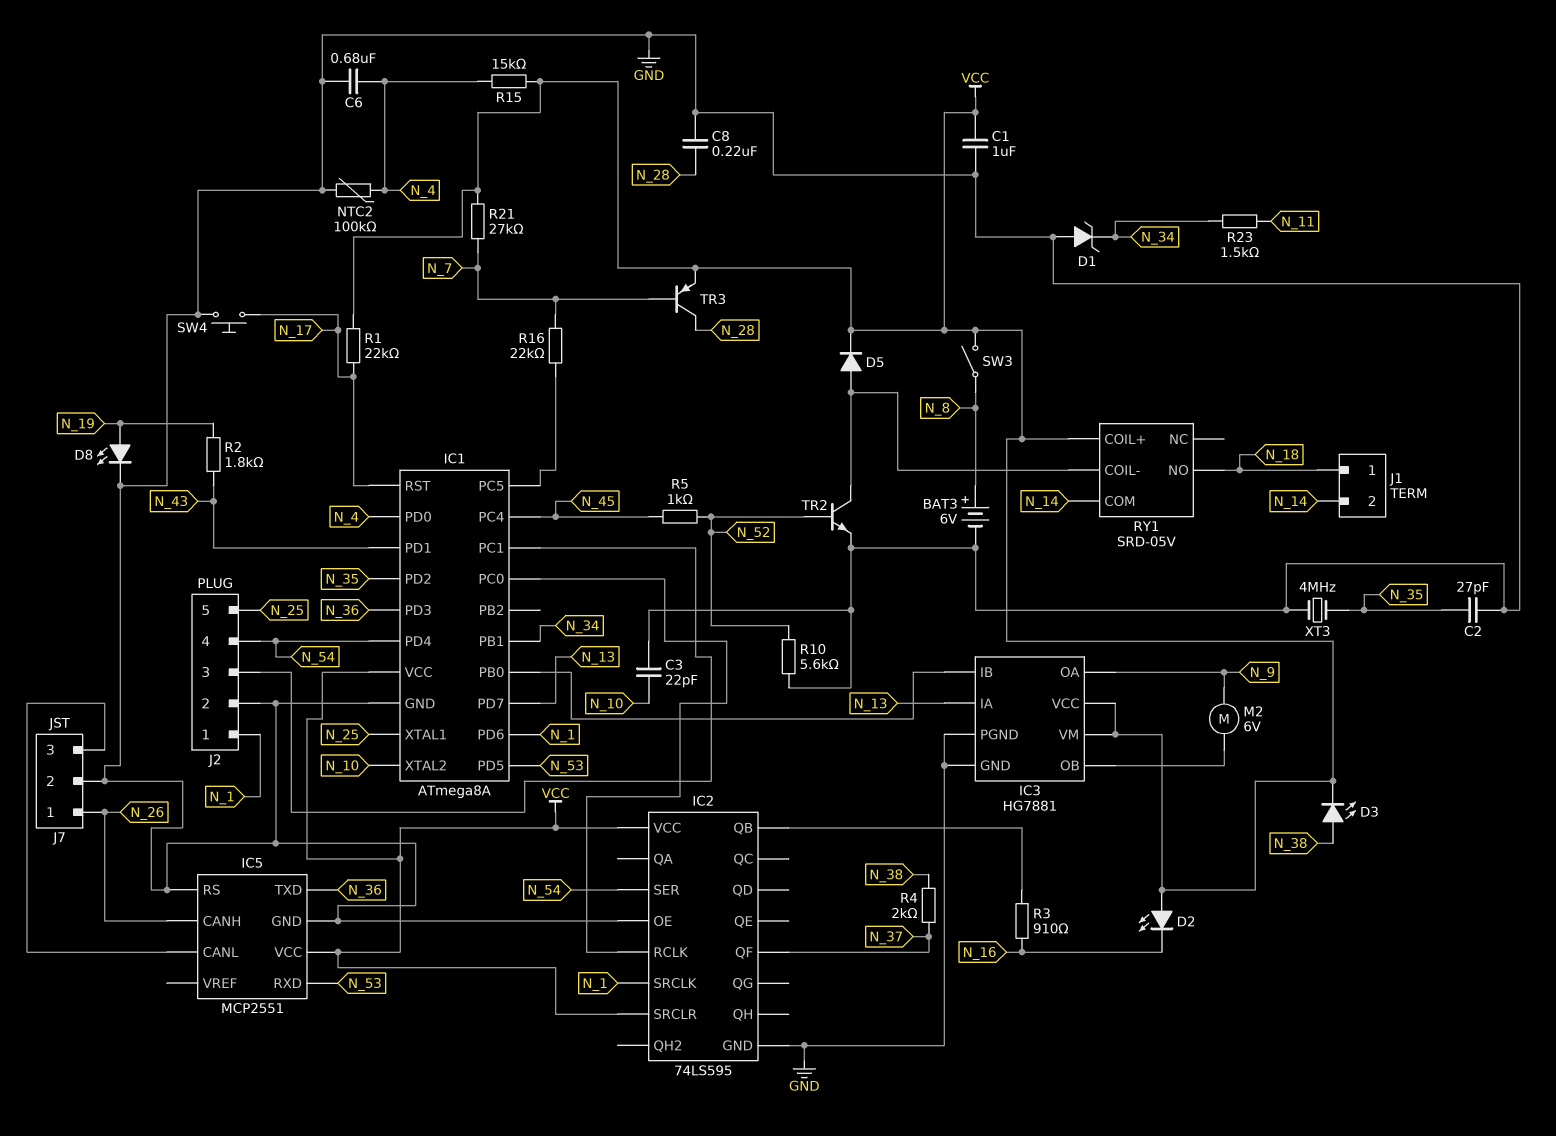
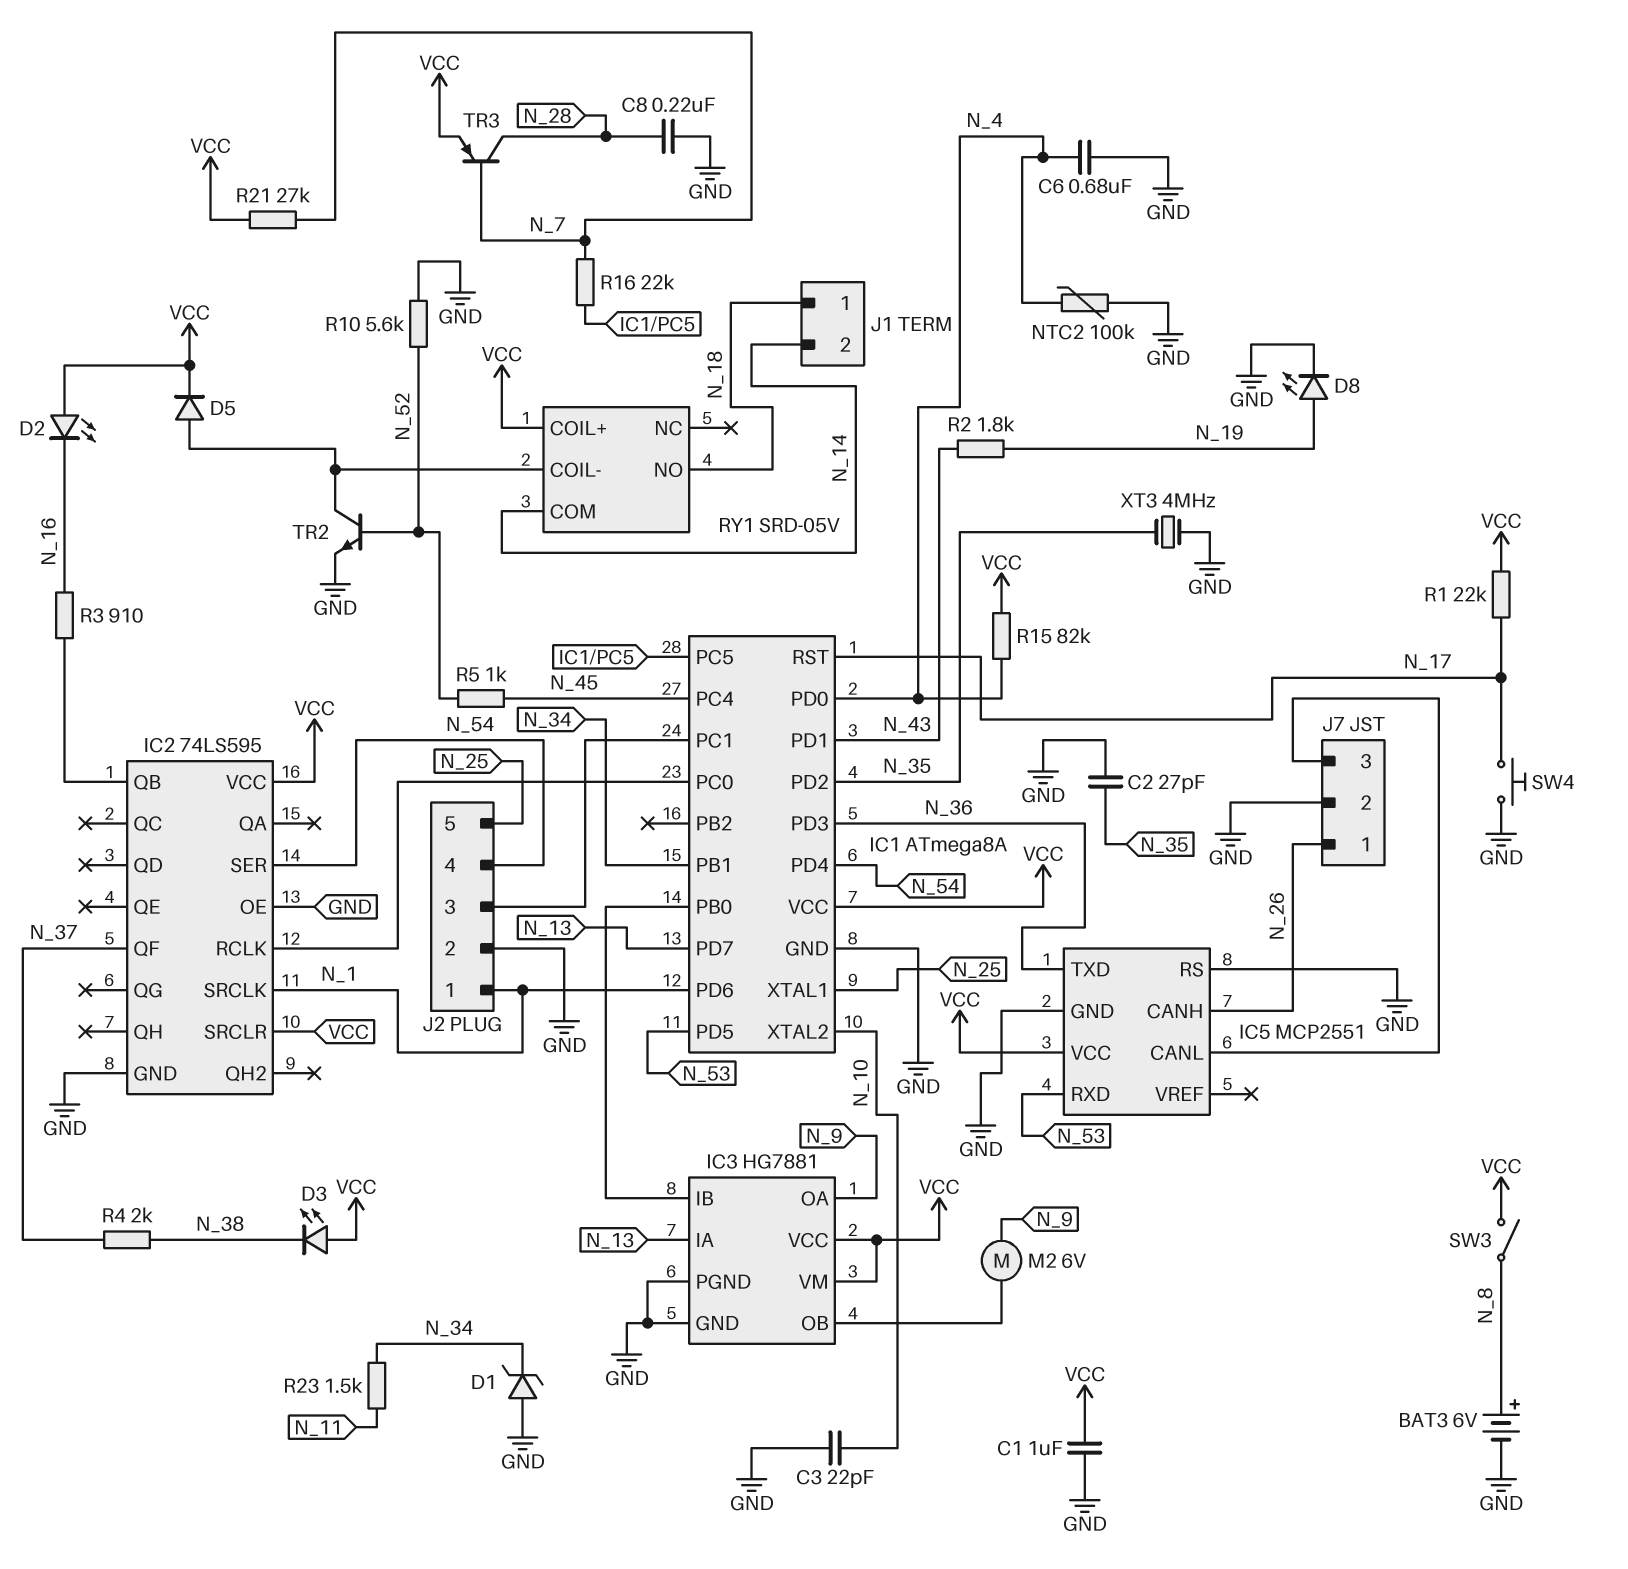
D3: LED (A N_38, K VCC) -> LED (A VCC, K N_38)
R15: 15k (N_4, VCC) -> 82k (N_4, VCC)

